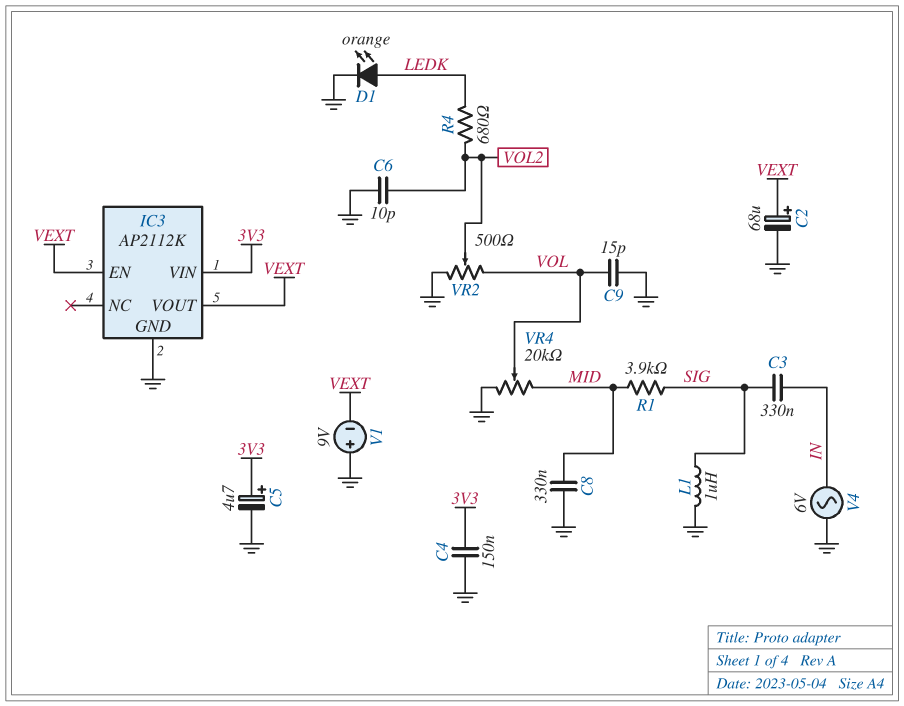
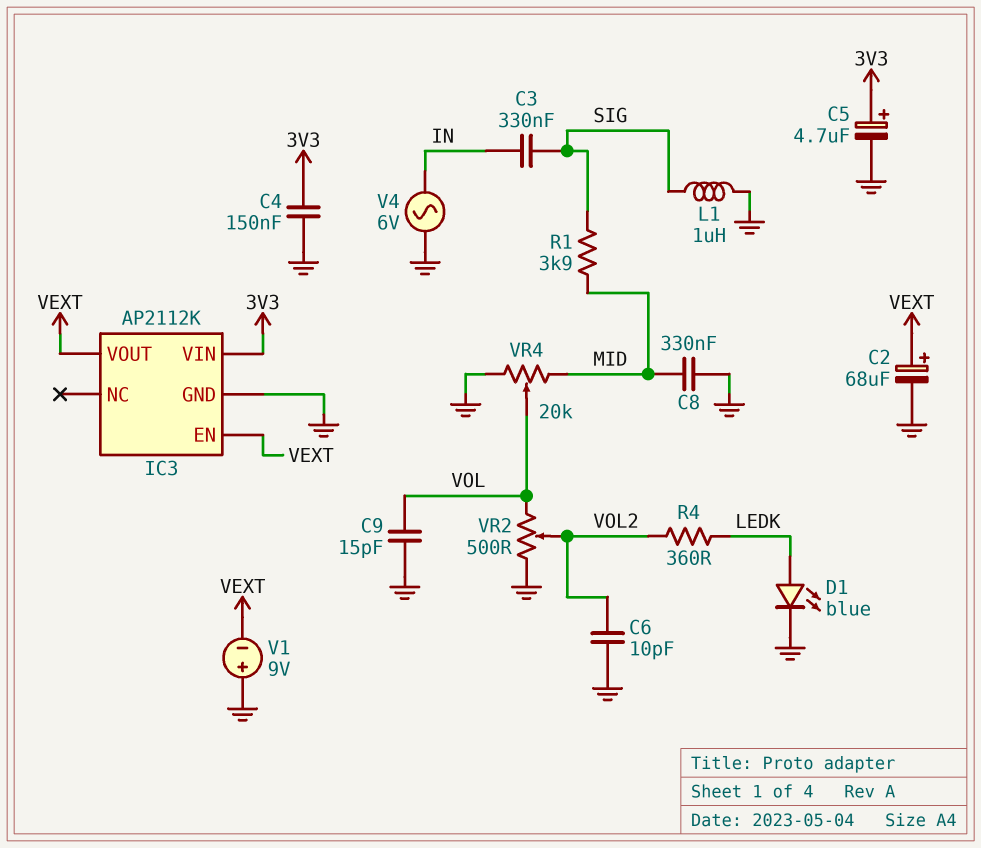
D1: LED orange (A LEDK, K GND) -> LED blue (A LEDK, K GND)
R4: 680 (LEDK, VOL2) -> 360 (LEDK, VOL2)

